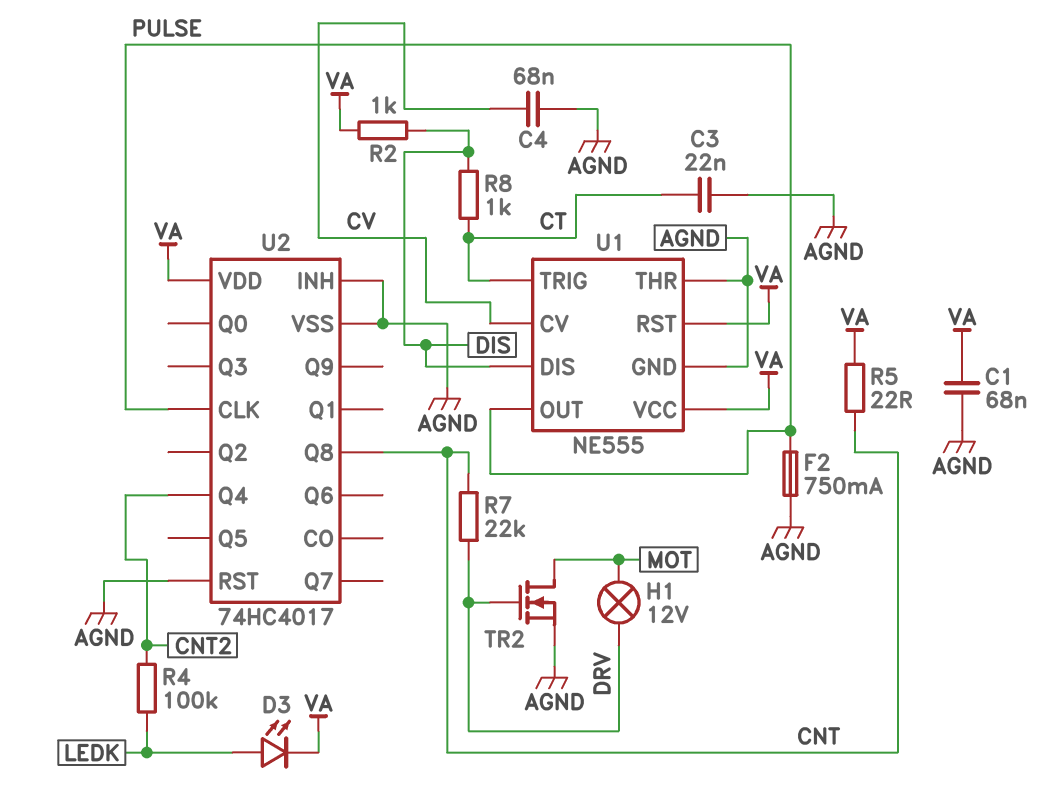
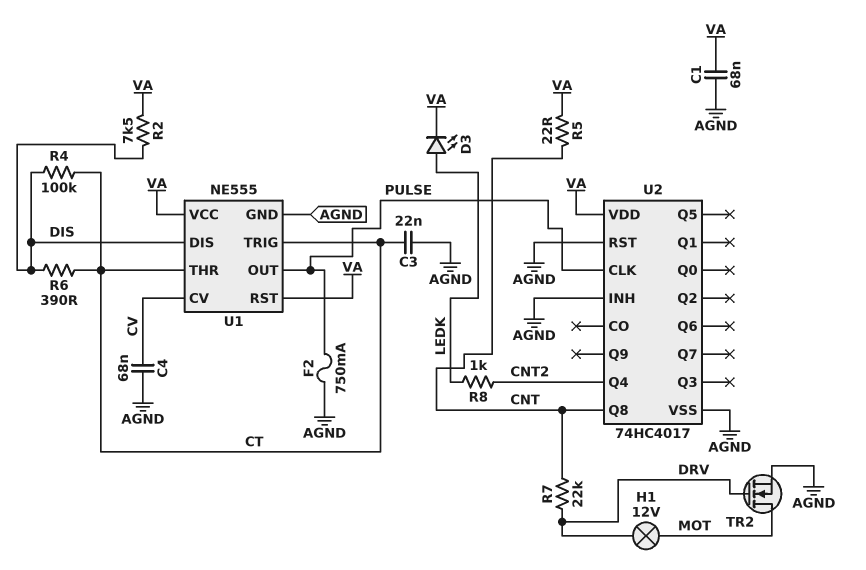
R2: 1k (DIS, VA) -> 7.5k (DIS, VA)
R4: 100k (CNT2, LEDK) -> 100k (CT, DIS)
R6: none -> 390 (CT, DIS)
R8: 1k (CT, DIS) -> 1k (CNT2, LEDK)
U1 pin THR: AGND -> CT

